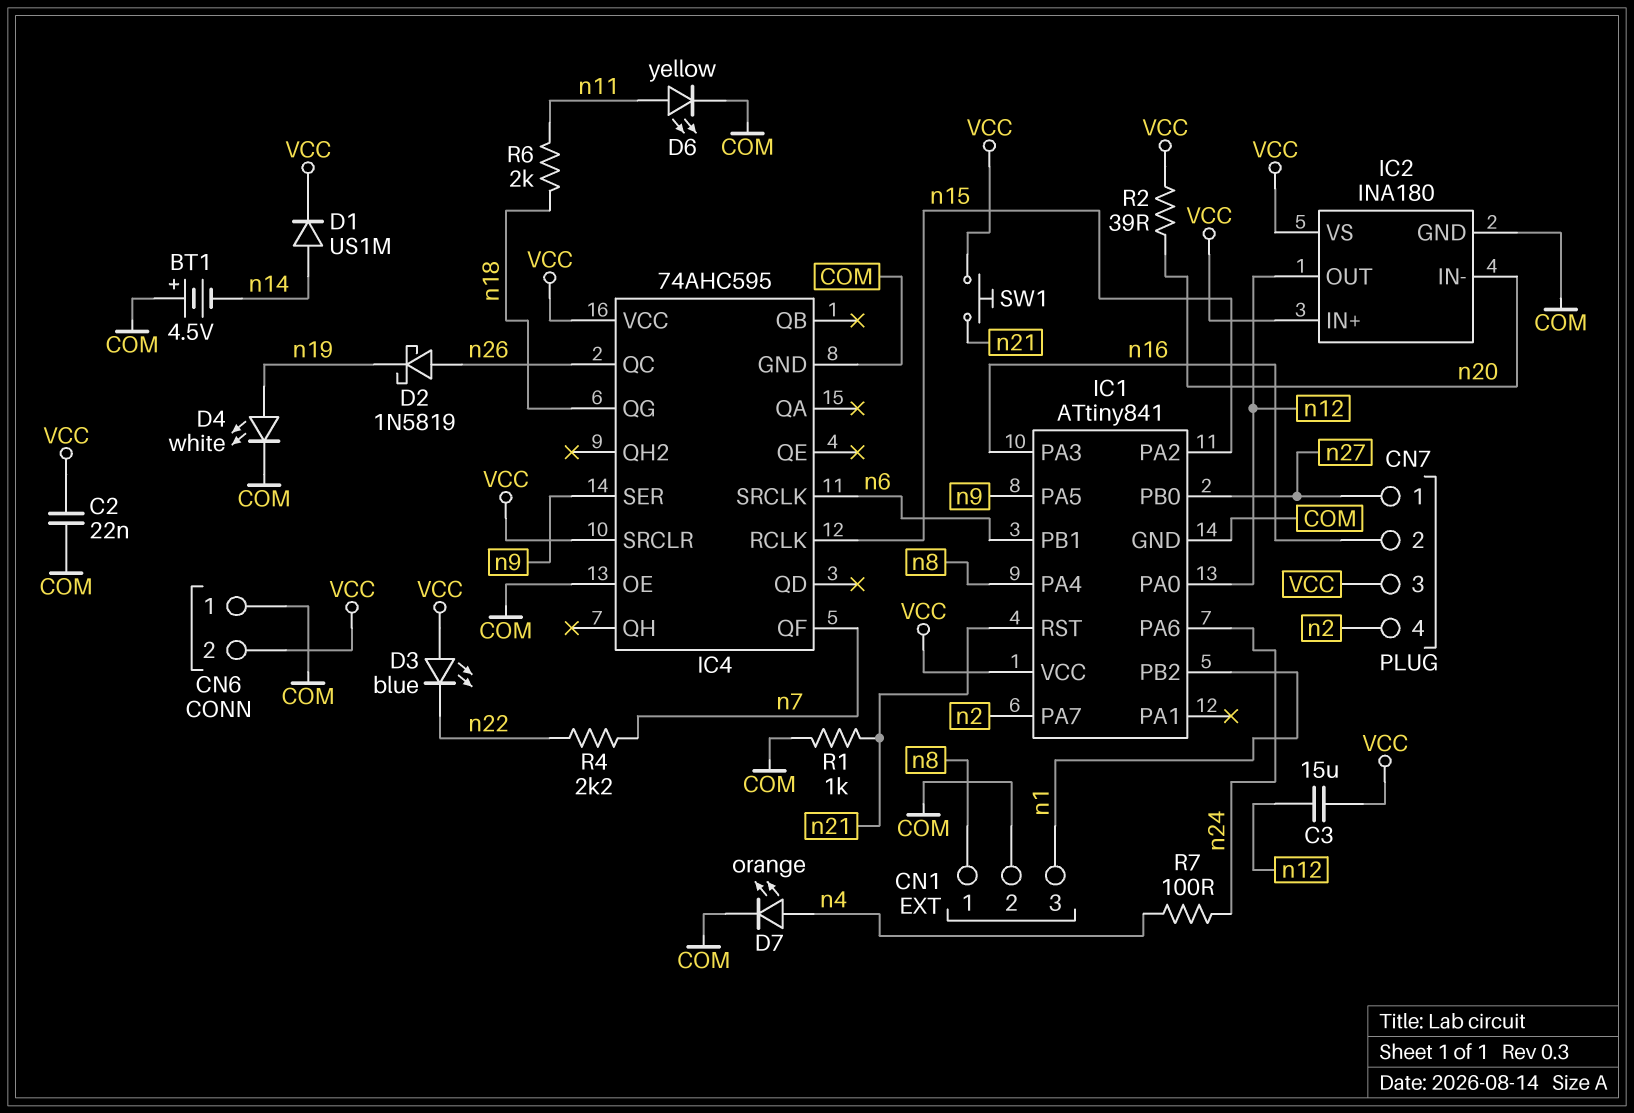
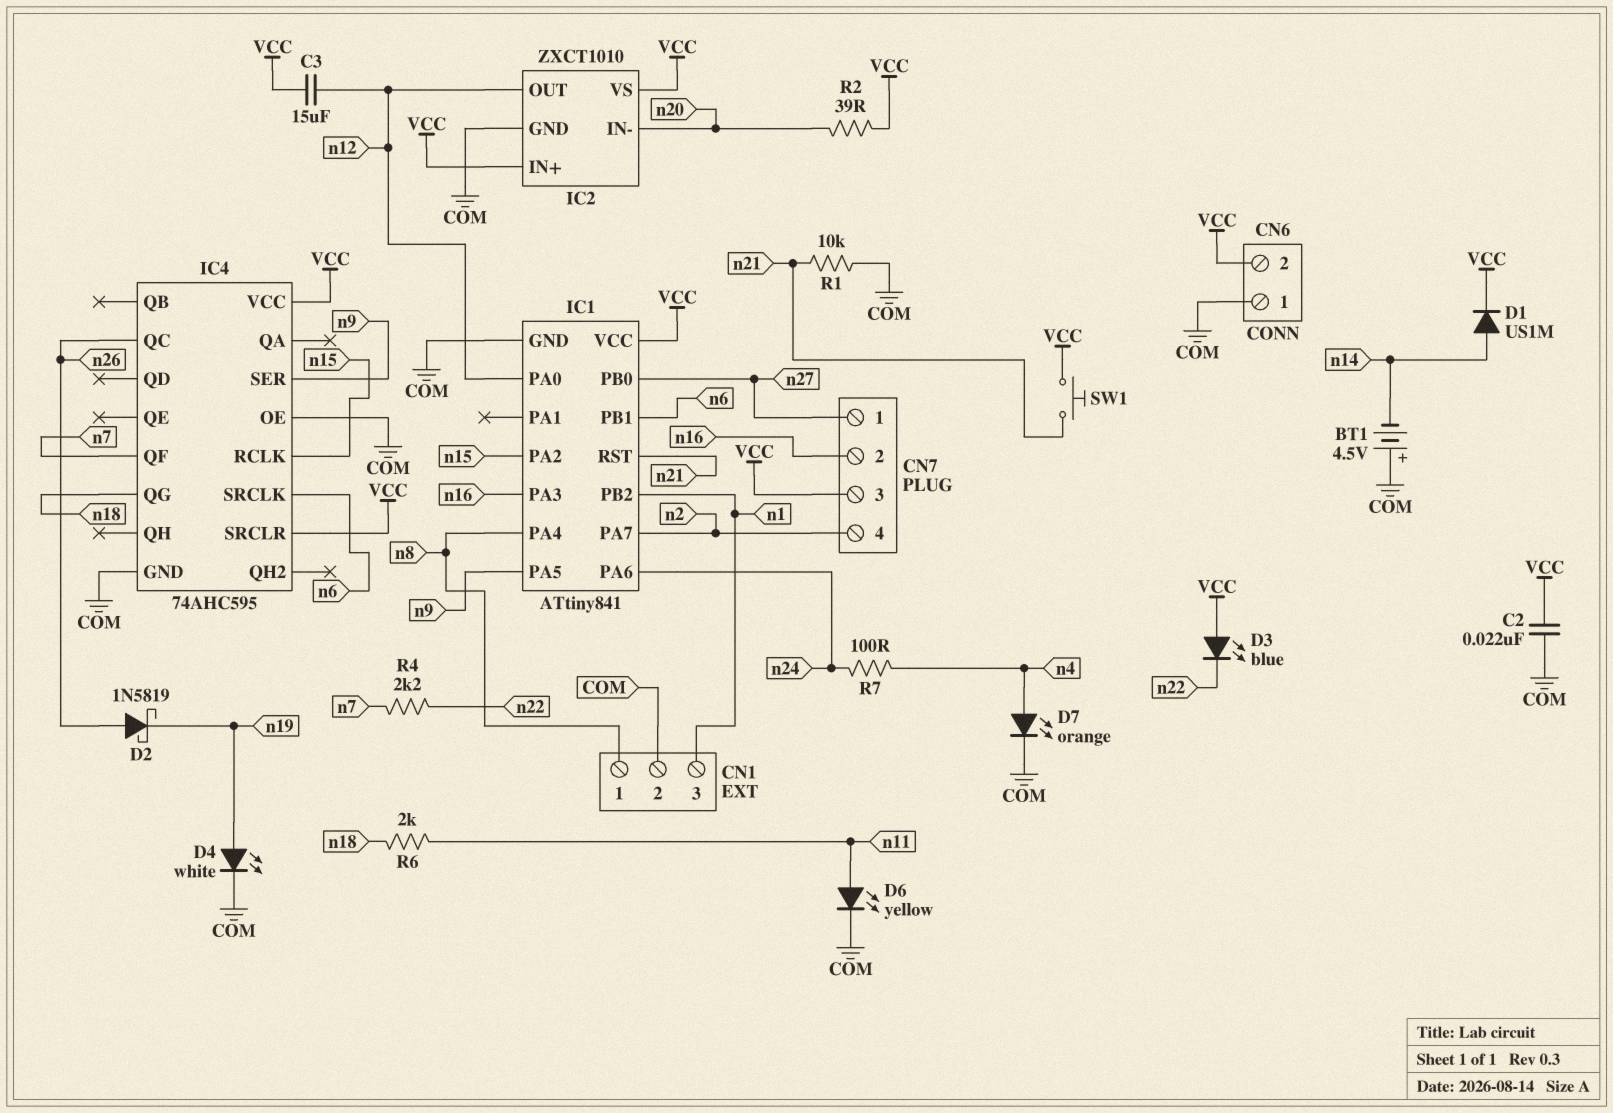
IC2: INA180 -> ZXCT1010
R1: 1k (COM, n21) -> 10k (COM, n21)

